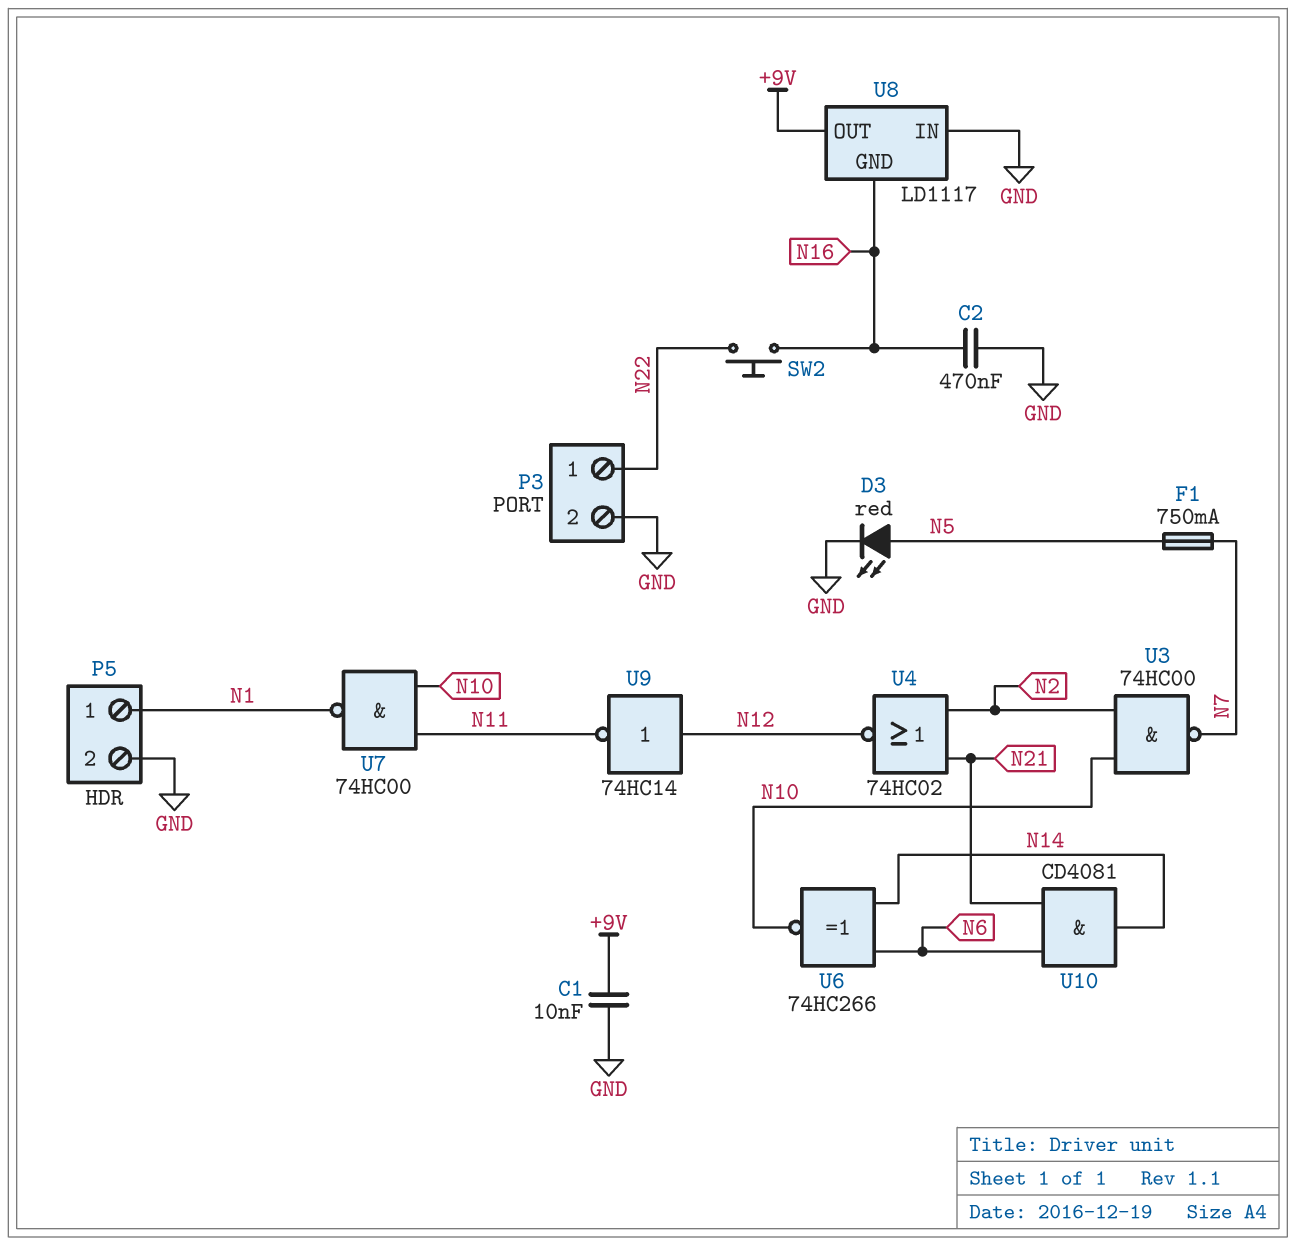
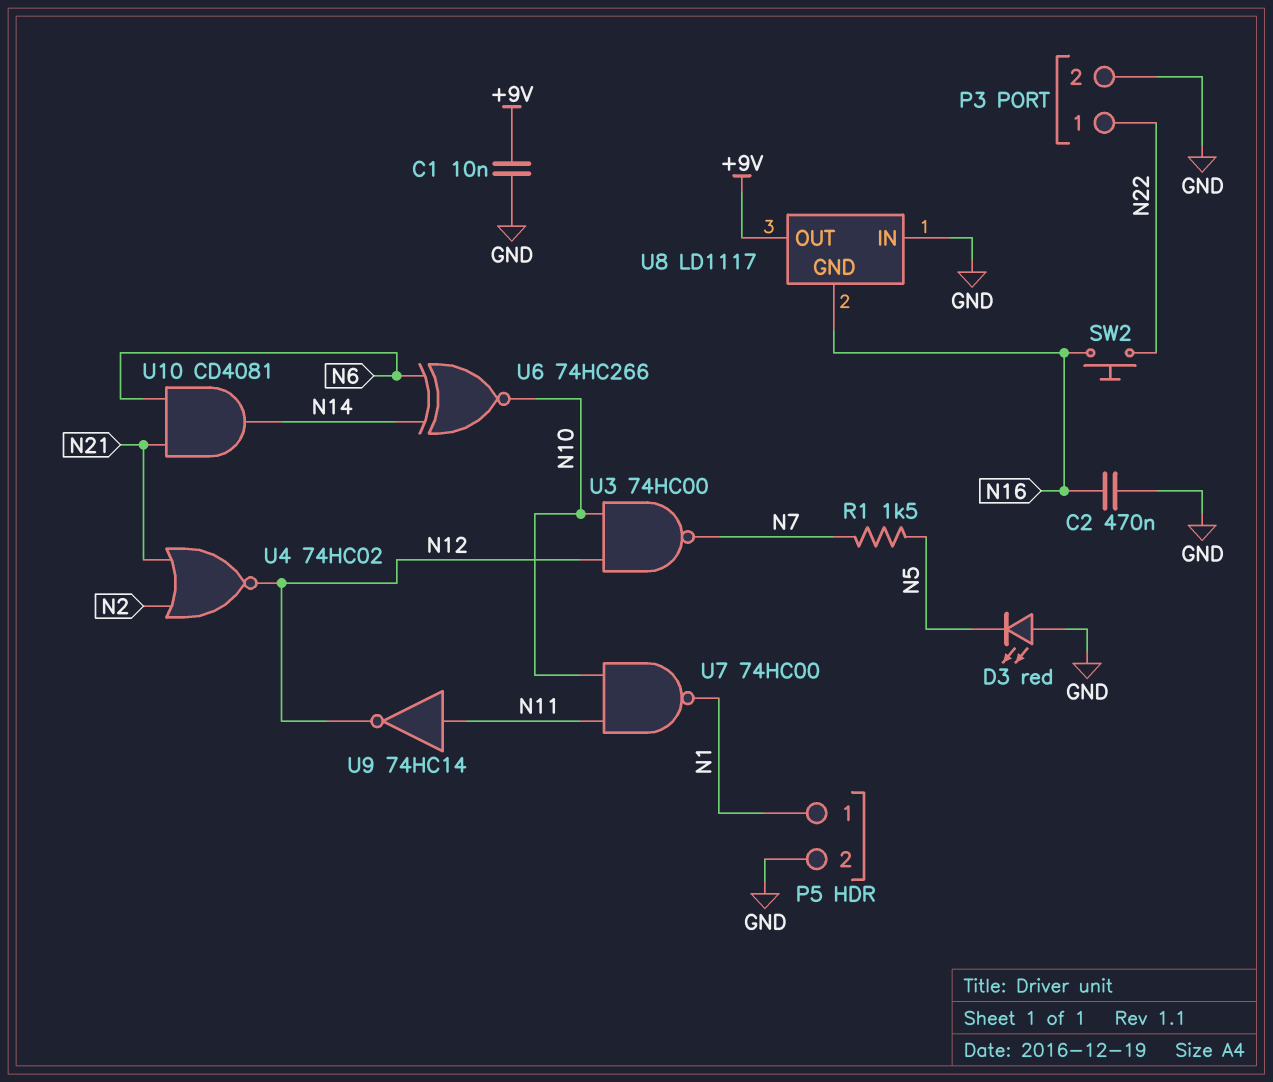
D3: LED red (A N5, K GND) -> LED red (A GND, K N5)
F1: 750mA (N5, N7) -> none
R1: none -> 1.5k (N5, N7)
U3: NAND 74HC00 (in N2, in N10, out N7) -> NAND 74HC00 (in N10, in N12, out N7)
U9: NOT 74HC14 (in N12, out N11) -> NOT 74HC14 (in N11, out N12)

